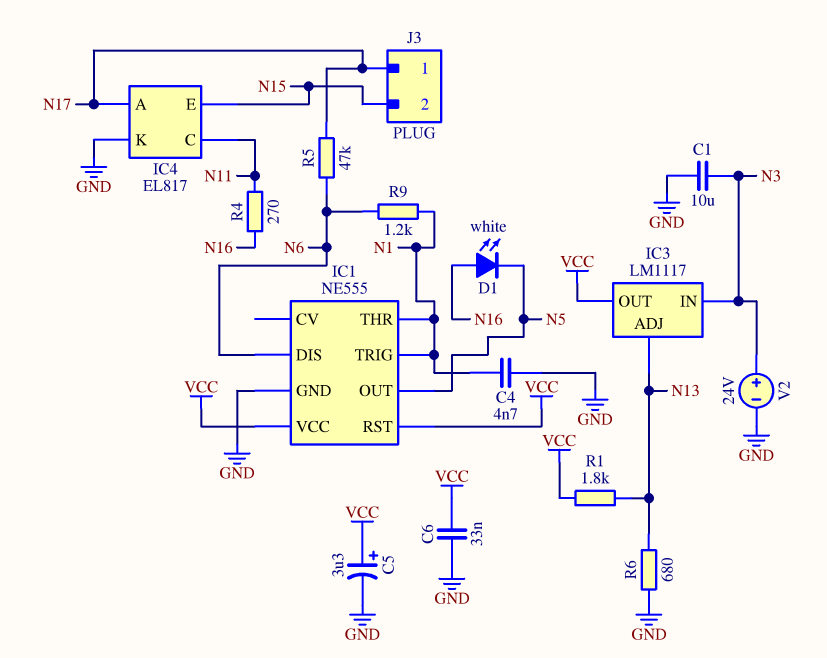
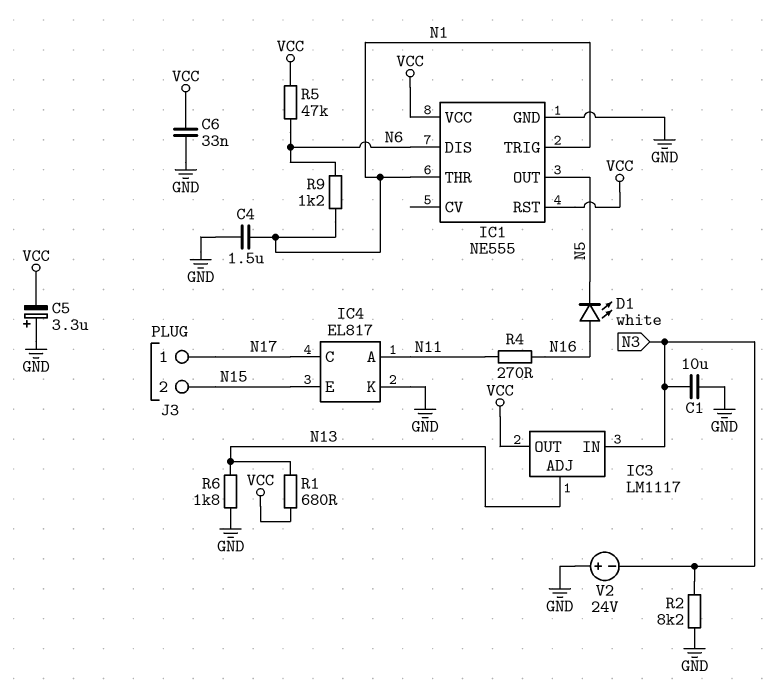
C4: 4.7nF (GND, N1) -> 1.5uF (GND, N1)
C5: 3.3uF (plus VCC, minus GND) -> 3.3uF (plus GND, minus VCC)
IC4 pin A: N17 -> N11
IC4 pin C: N11 -> N17
R1: 1.8k (N13, VCC) -> 680 (N13, VCC)
R2: none -> 8.2k (GND, N3)
R5: 47k (N6, N17) -> 47k (N6, VCC)
R6: 680 (GND, N13) -> 1.8k (GND, N13)
V2: 24V (plus N3, minus GND) -> 24V (plus GND, minus N3)

